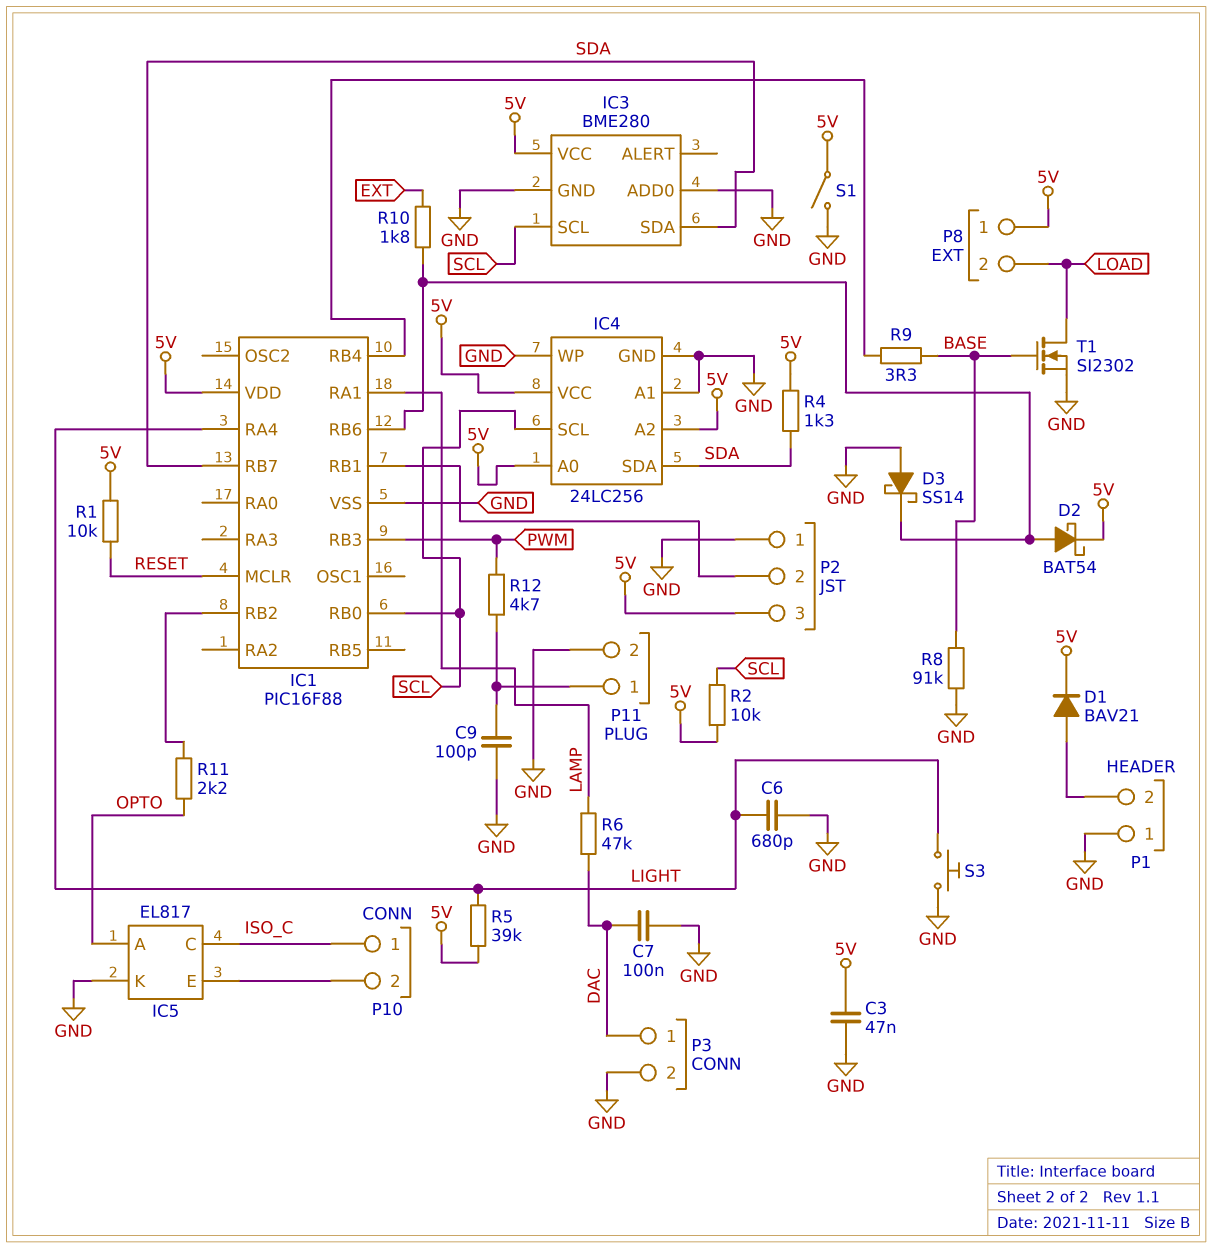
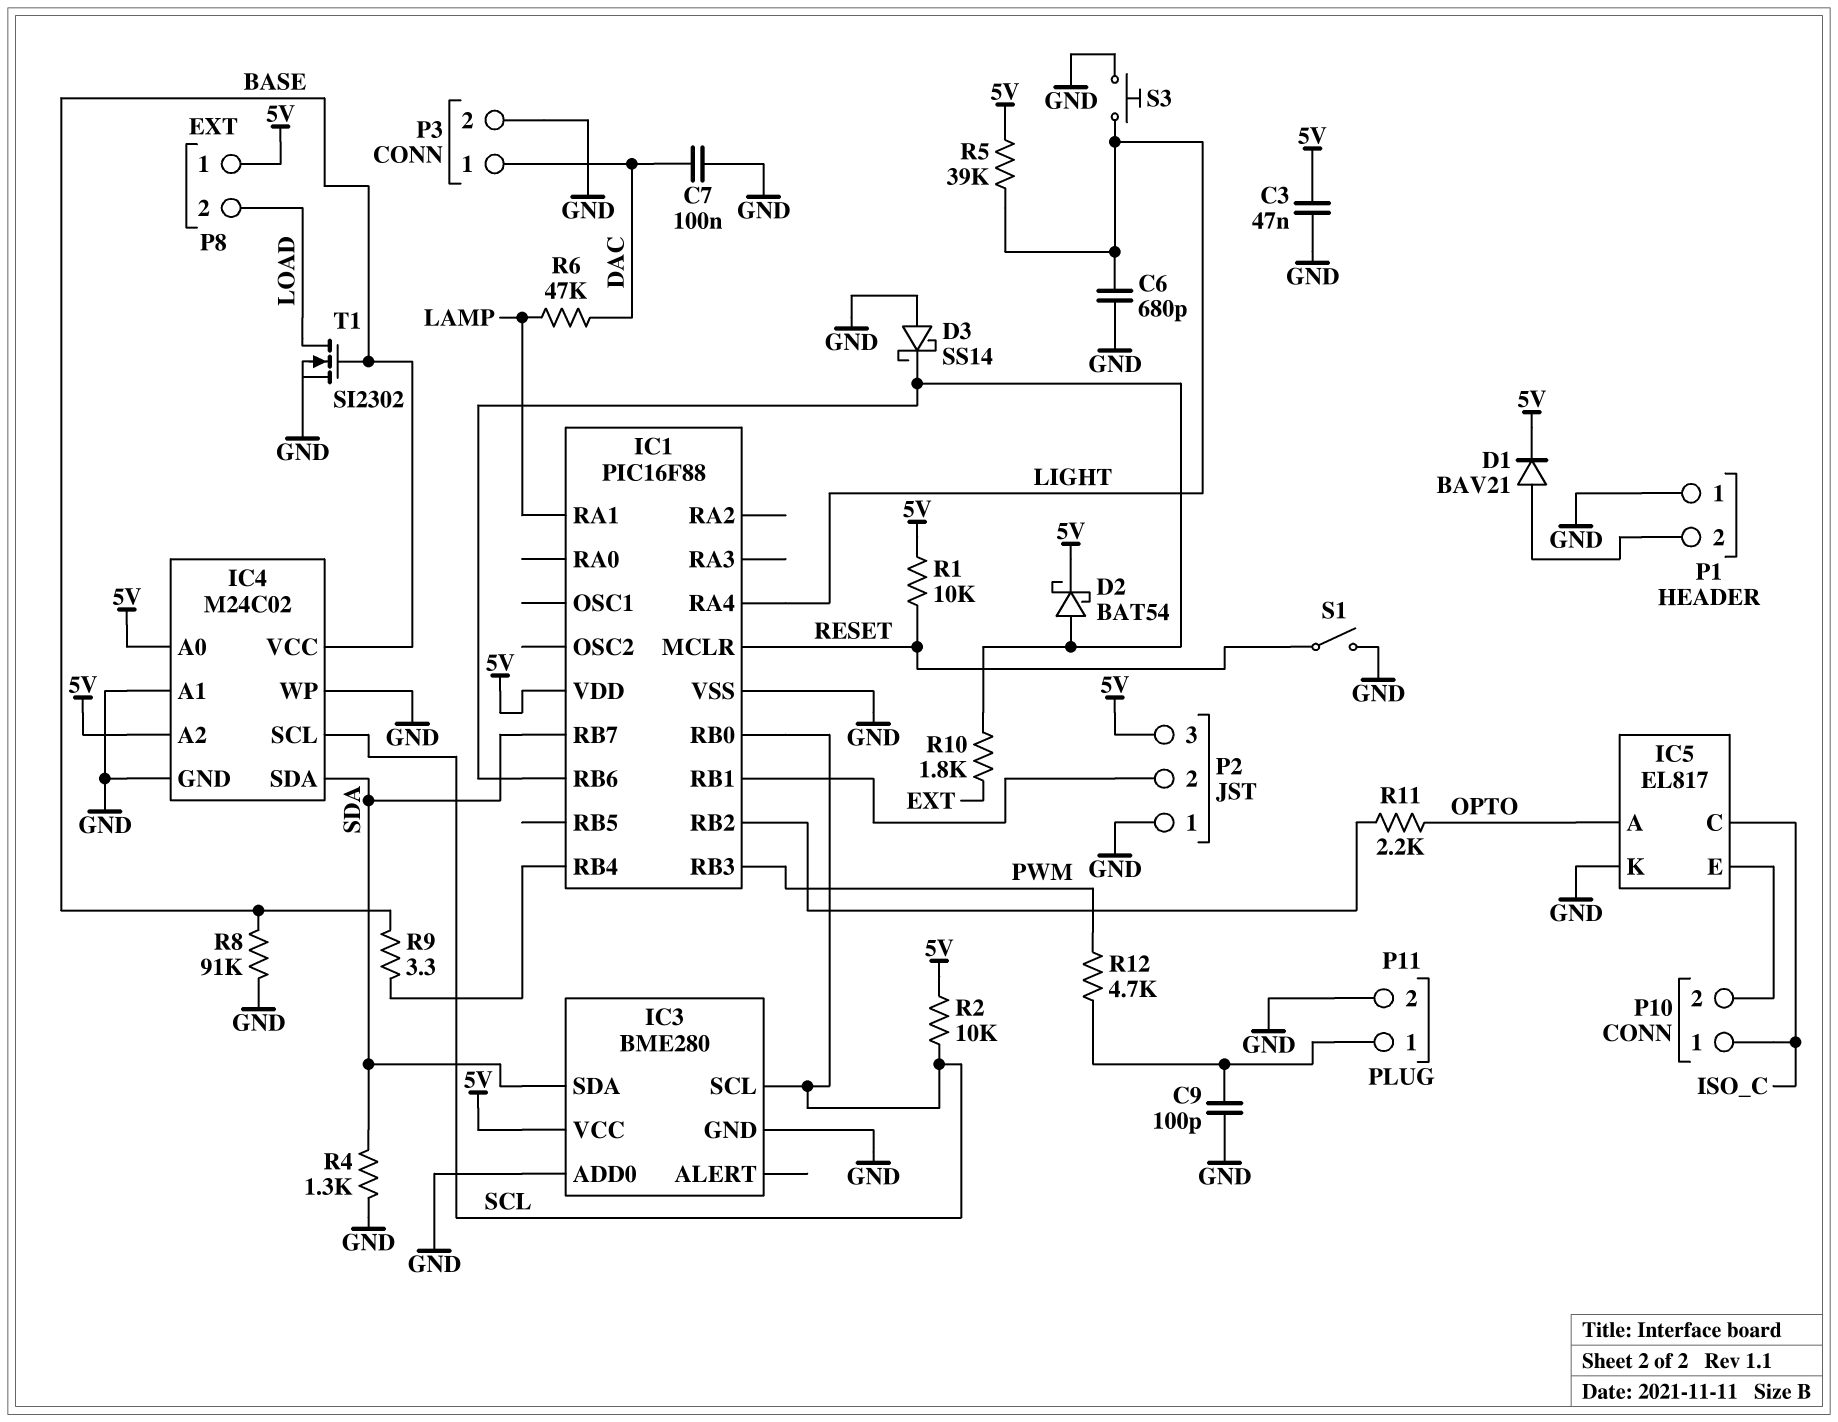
IC4: 24LC256 -> M24C02
IC4 pin VCC: 5V -> BASE
R4: 1.3k (5V, SDA) -> 1.3k (GND, SDA)
S1: switch (5V, GND) -> switch (GND, RESET)

